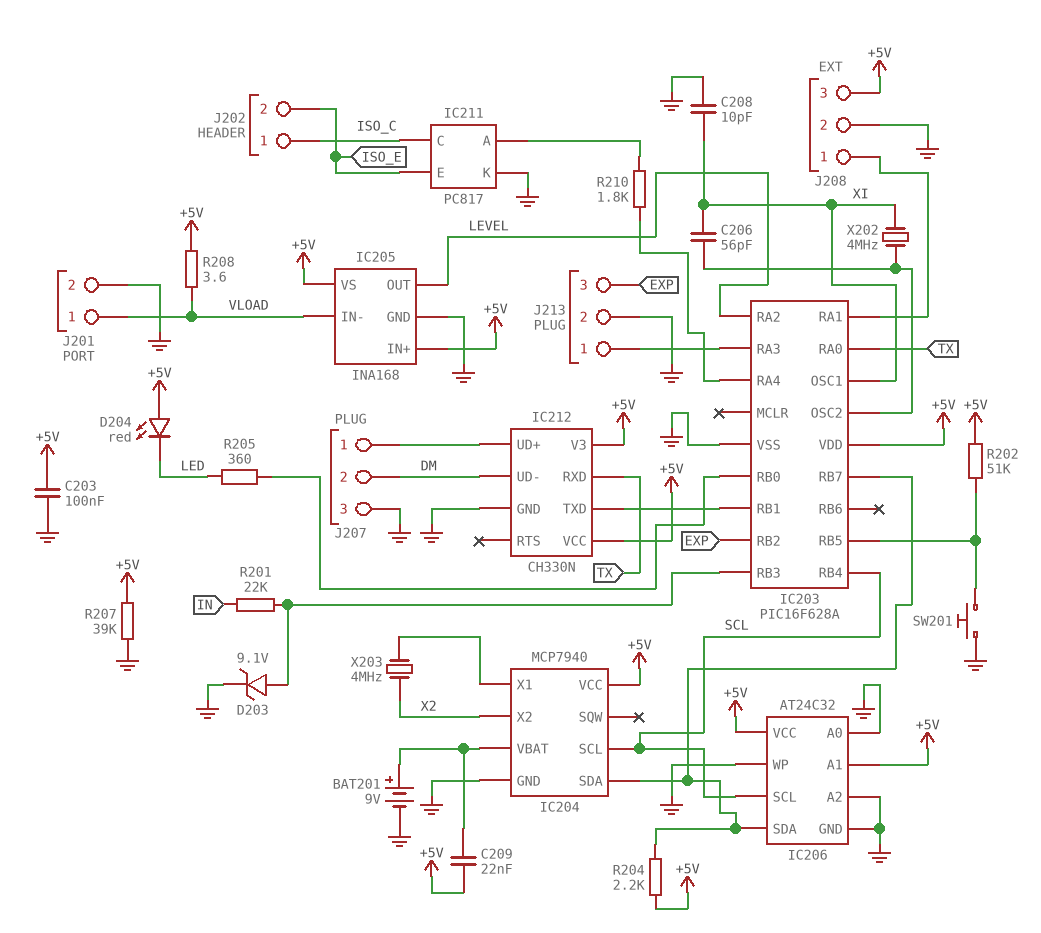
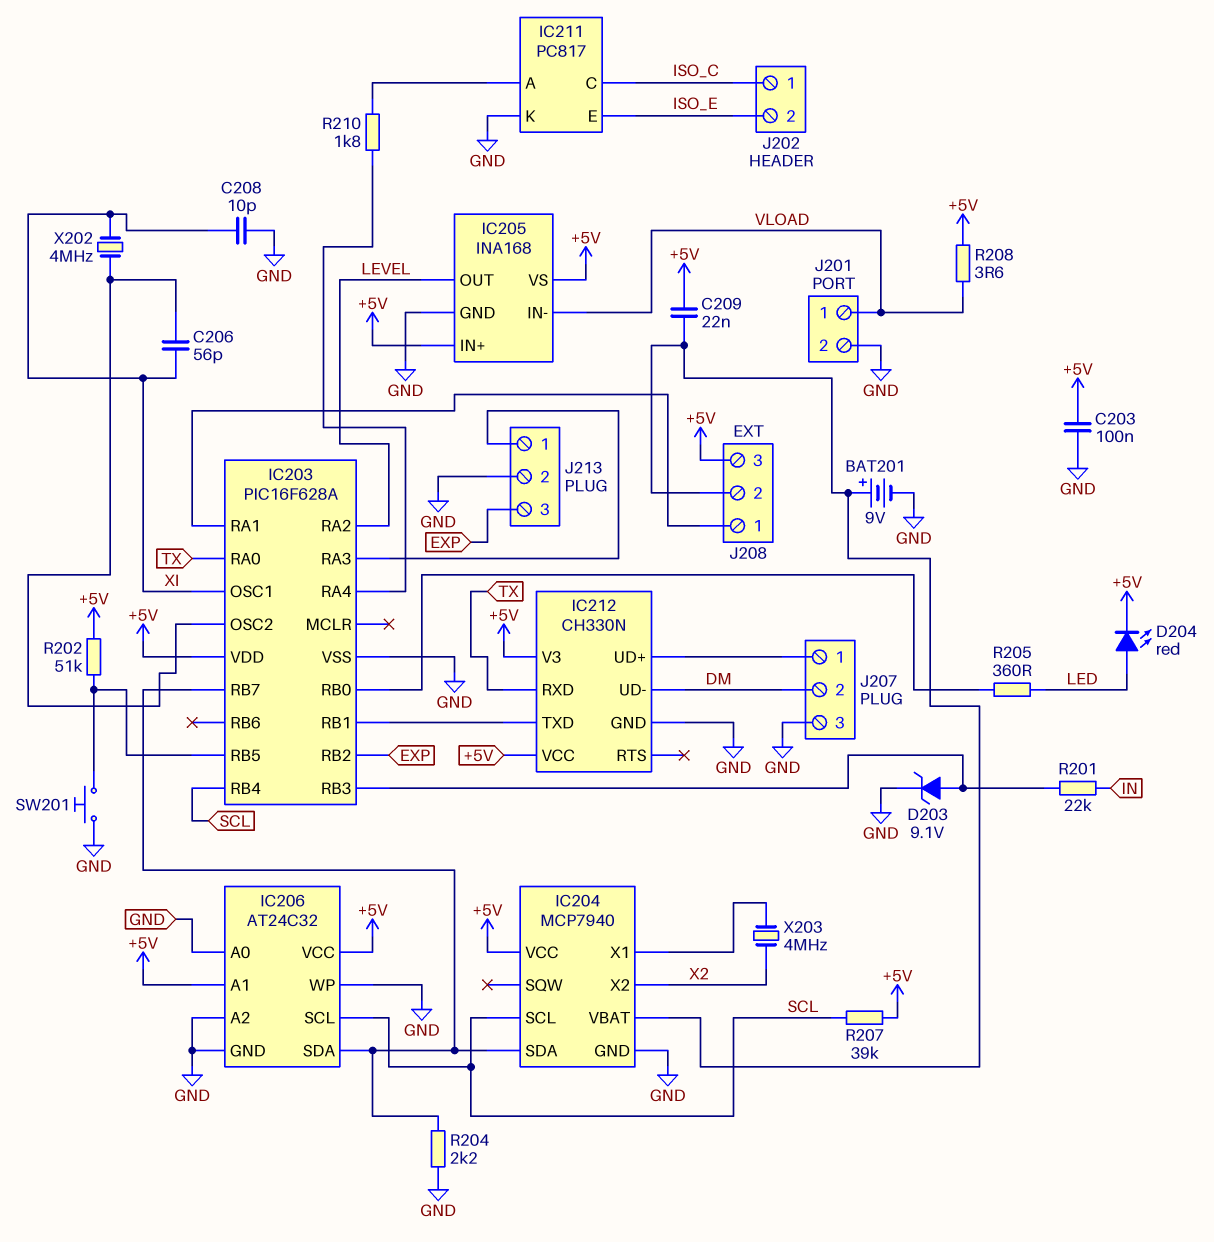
D204: LED red (A +5V, K LED) -> LED red (A LED, K +5V)
J208 pin 2: GND -> IC204/VBAT
R204: 2.2k (+5V, IC203/RB7) -> 2.2k (GND, IC203/RB7)
R207: 39k (+5V, GND) -> 39k (+5V, SCL)

